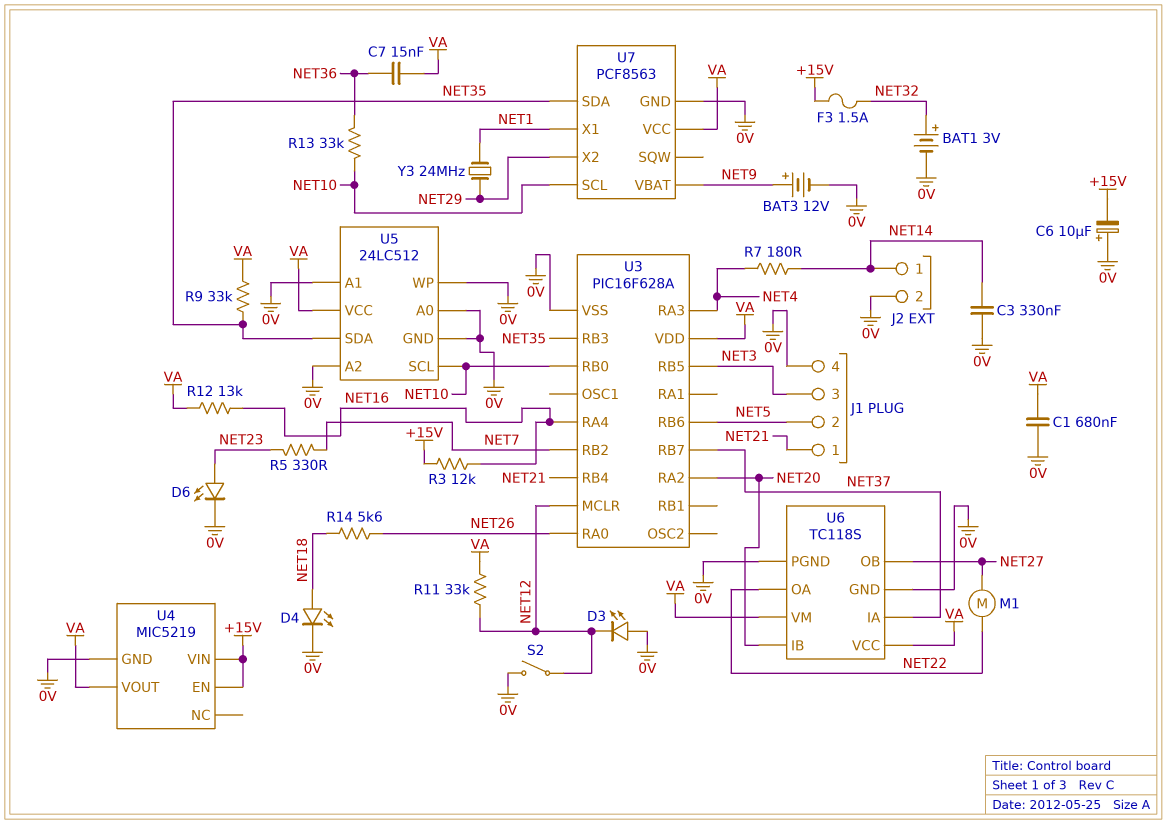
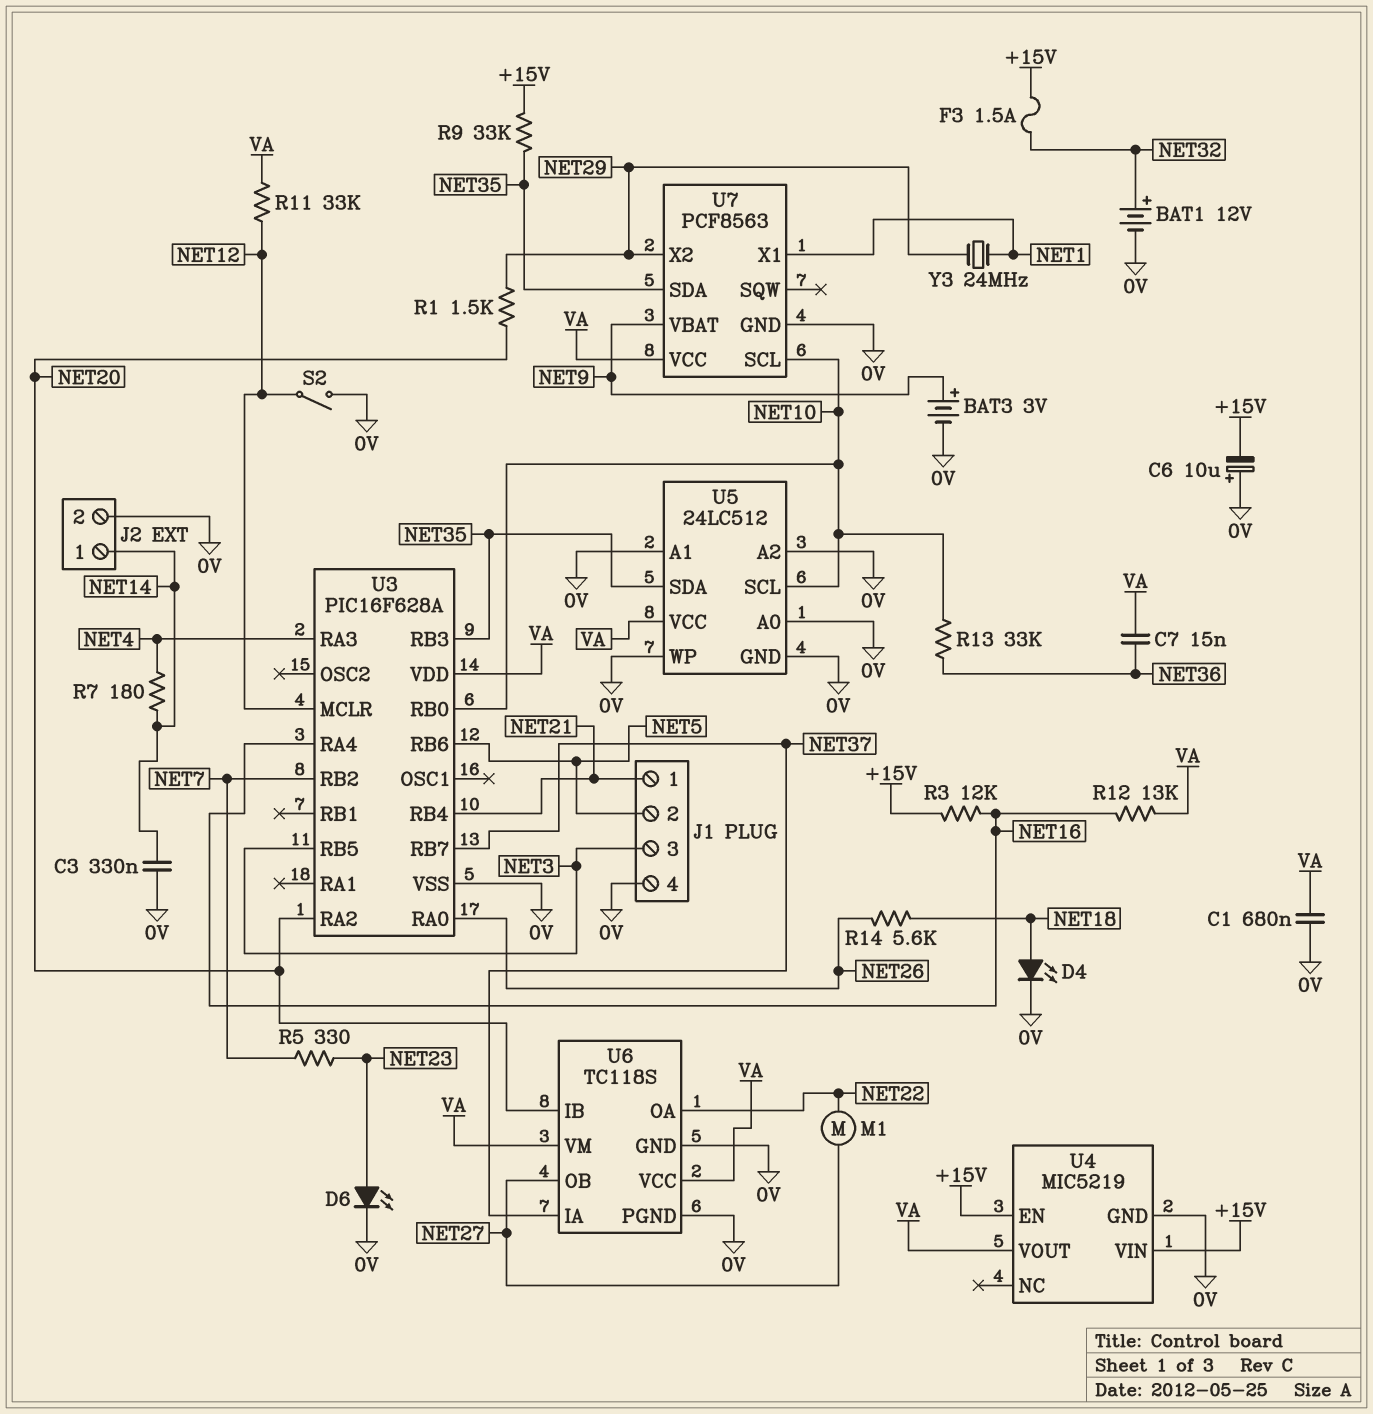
BAT1: 3V (plus NET32, minus 0V) -> 12V (plus NET32, minus 0V)
BAT3: 12V (plus NET9, minus 0V) -> 3V (plus NET9, minus 0V)
D3: LED (A 0V, K NET12) -> none
R1: none -> 1.5k (NET20, NET29)
R9: 33k (NET35, VA) -> 33k (+15V, NET35)

